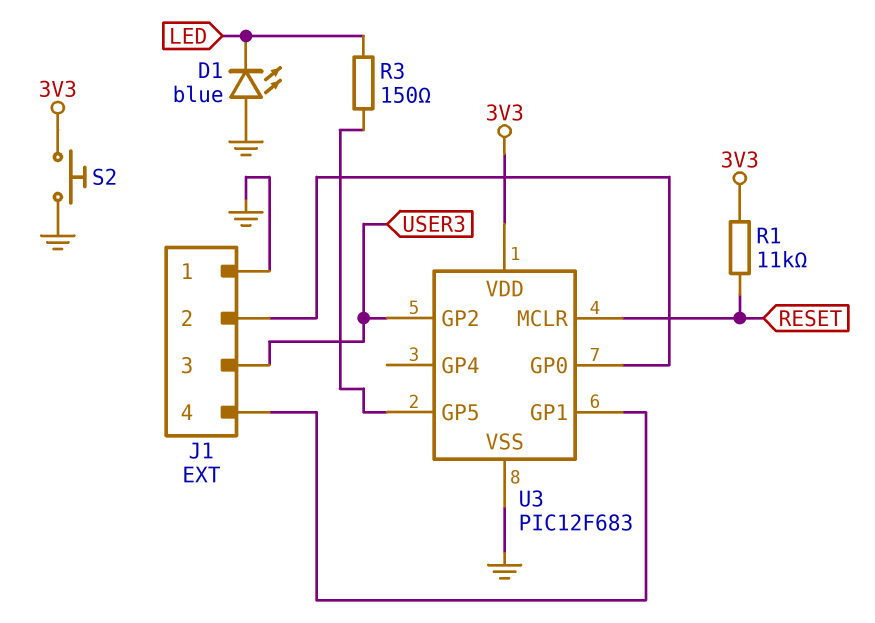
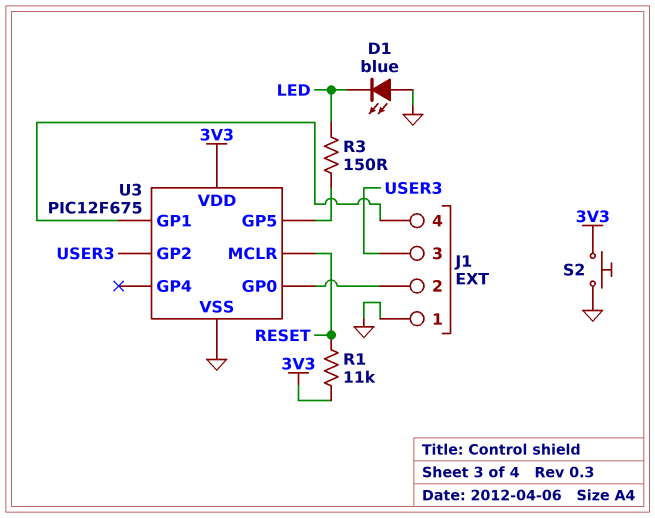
U3: PIC12F683 -> PIC12F675

